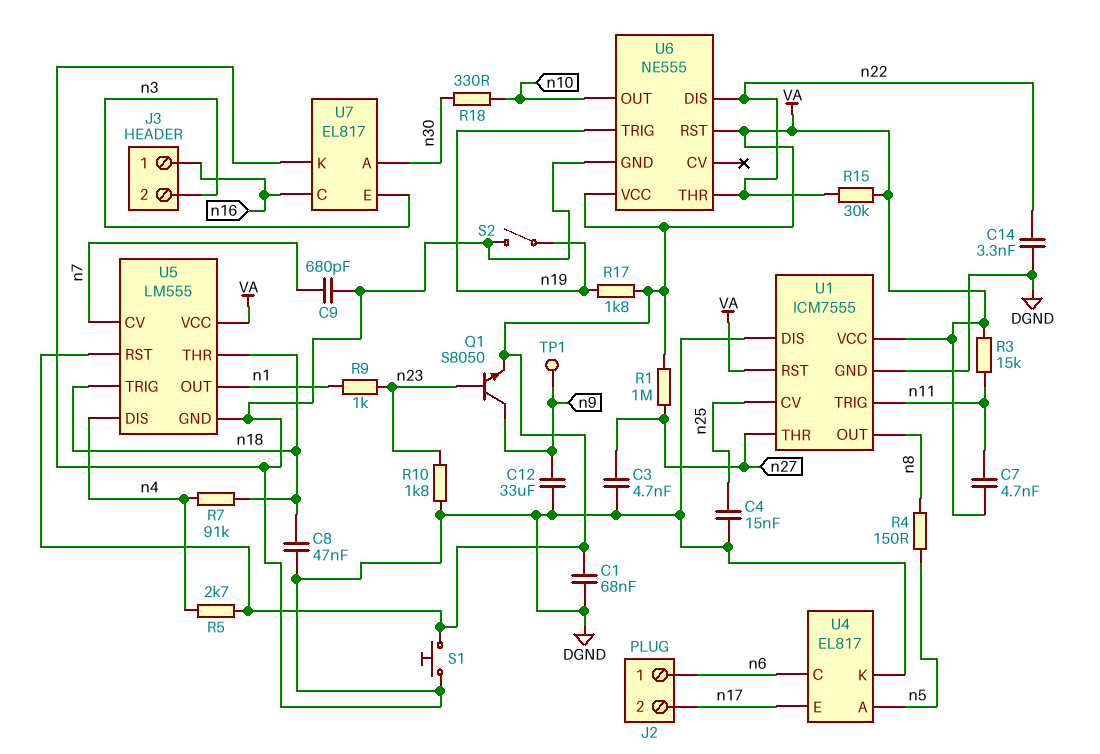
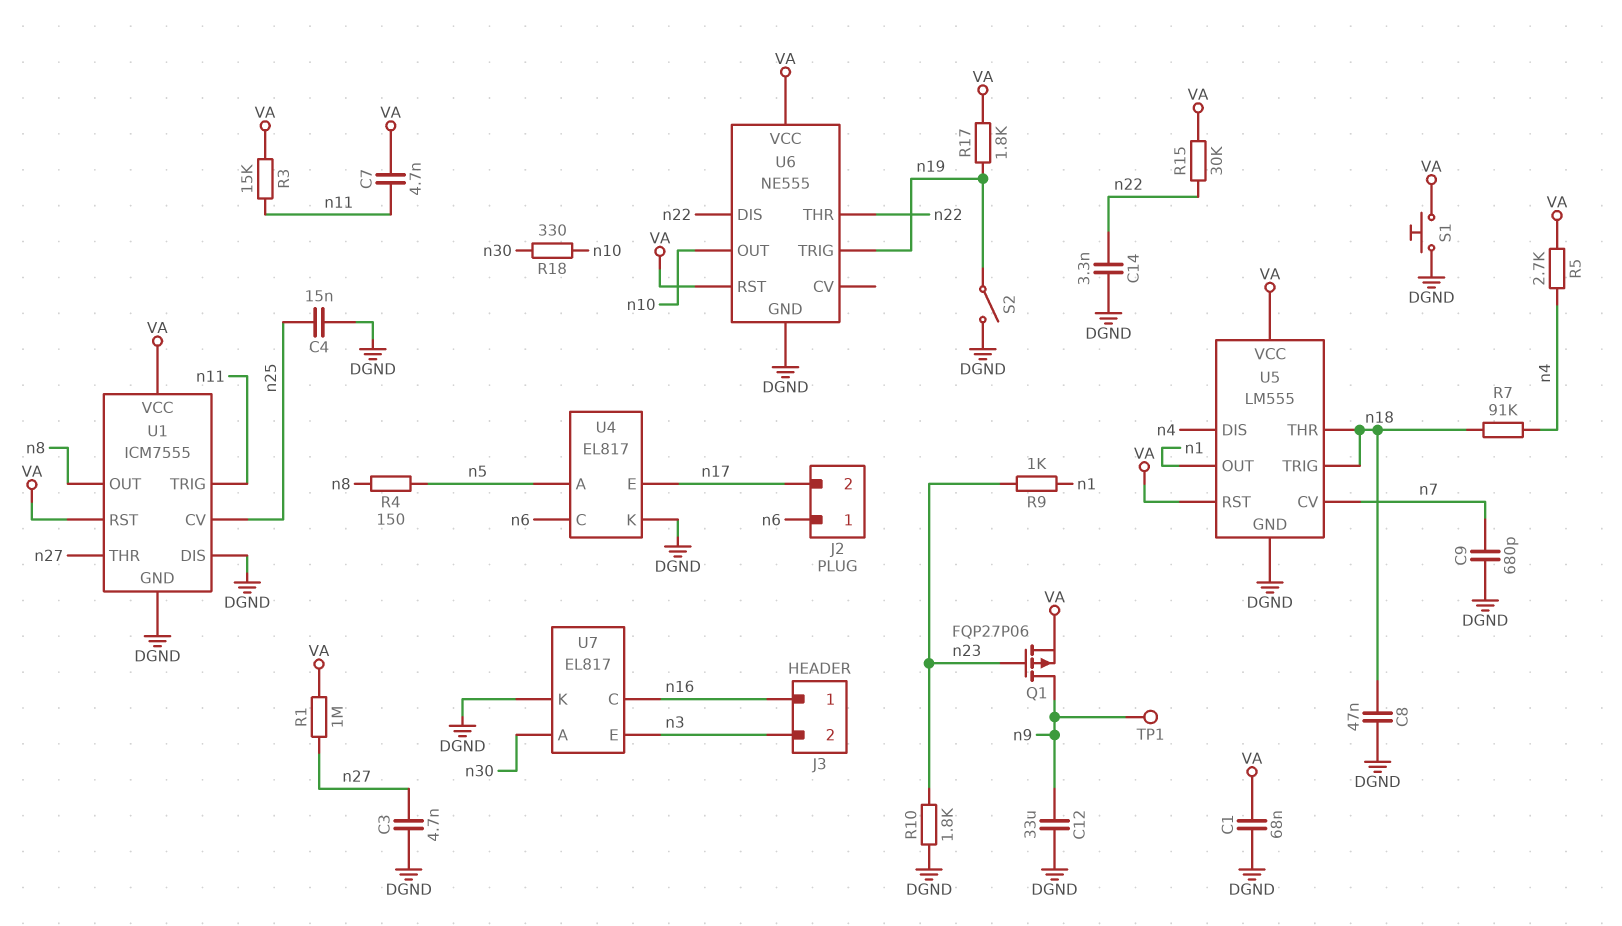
Q1: NPN S8050 (B n23, C n9, E VA) -> PMOS FQP27P06 (G n23, D n9, S VA)

